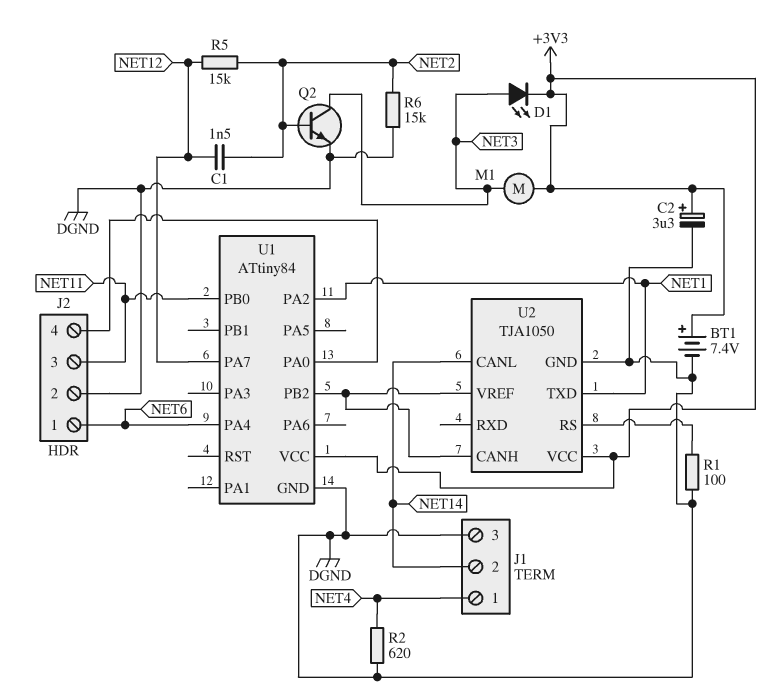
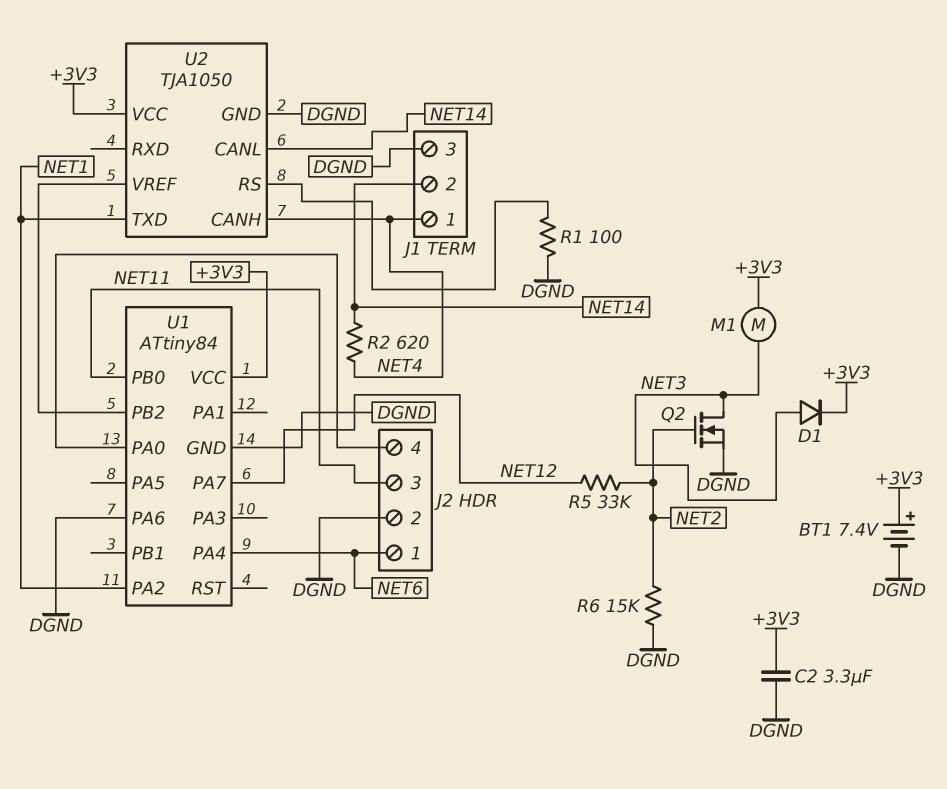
C1: 1.5nF (NET2, NET12) -> none
C2: 3.3uF (plus +3V3, minus DGND) -> 3.3uF (+3V3, DGND)
D1: LED (A NET3, K +3V3) -> diode (A NET3, K +3V3)
Q2: NPN (B NET2, C NET3, E DGND) -> NMOS (G NET2, D NET3, S DGND)
R2: 620 (DGND, NET4) -> 620 (NET4, NET14)
R5: 15k (NET2, NET12) -> 33k (NET2, NET12)
U1 pin PA6: none -> DGND
U2 pin CANH: U1/PB2 -> NET4

